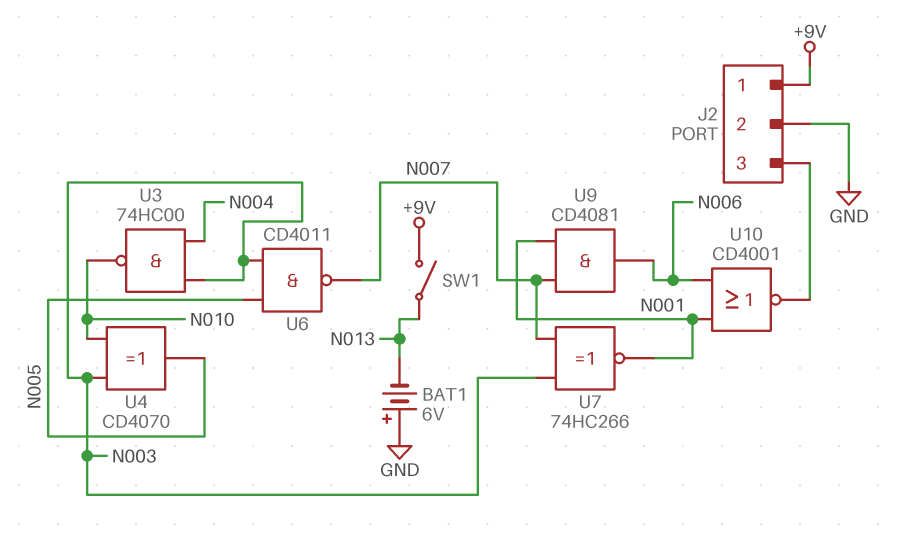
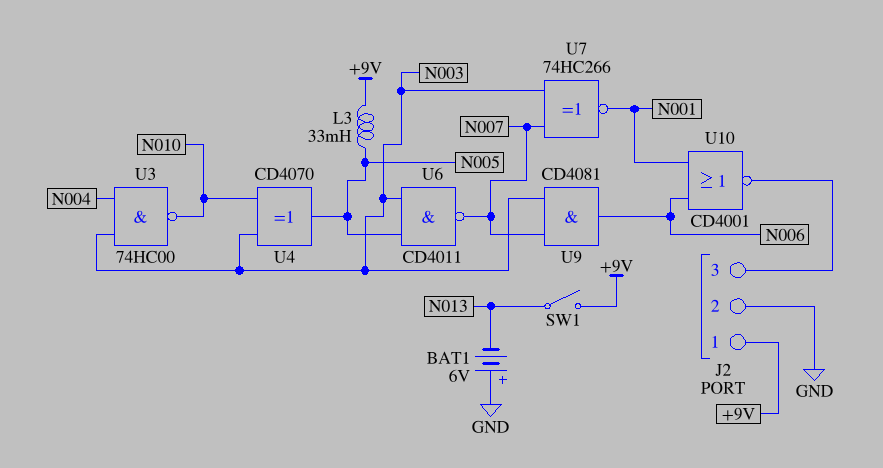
L3: none -> 33mH (+9V, N005)
U9: AND CD4081 (in N001, in N007, out N006) -> AND CD4081 (in N003, in N007, out N006)

